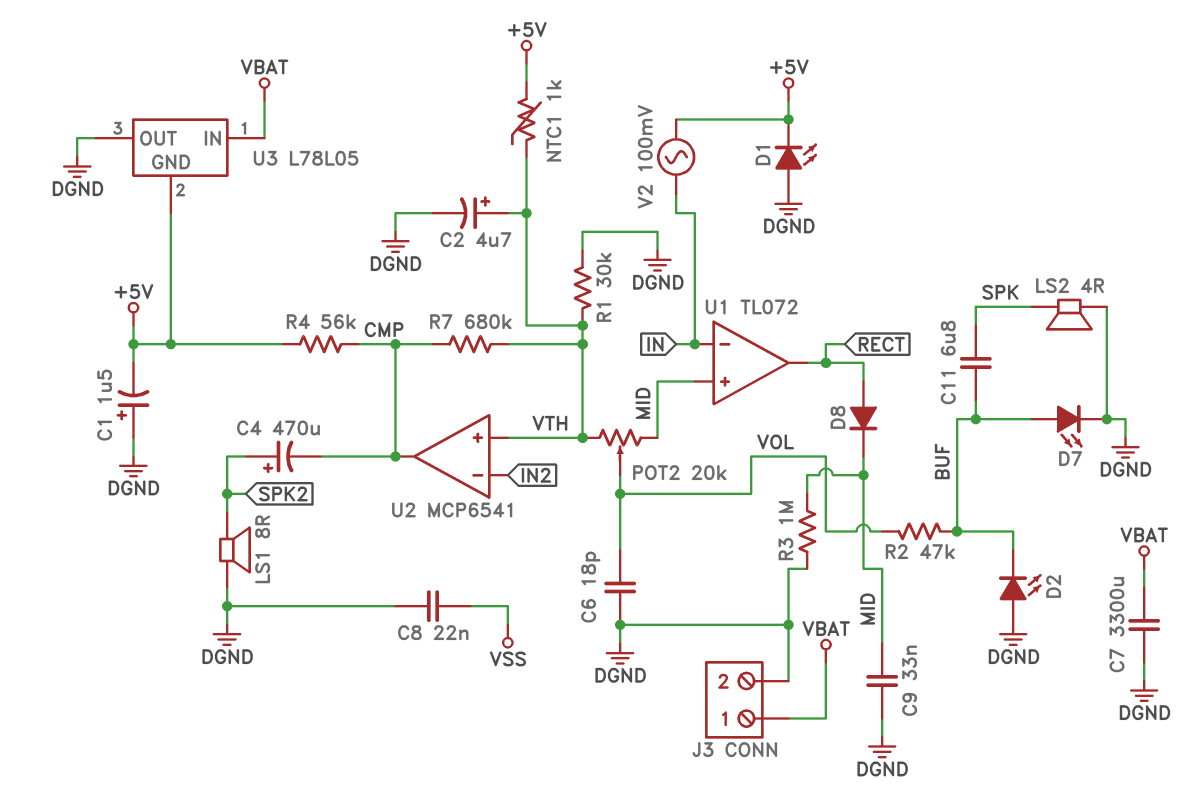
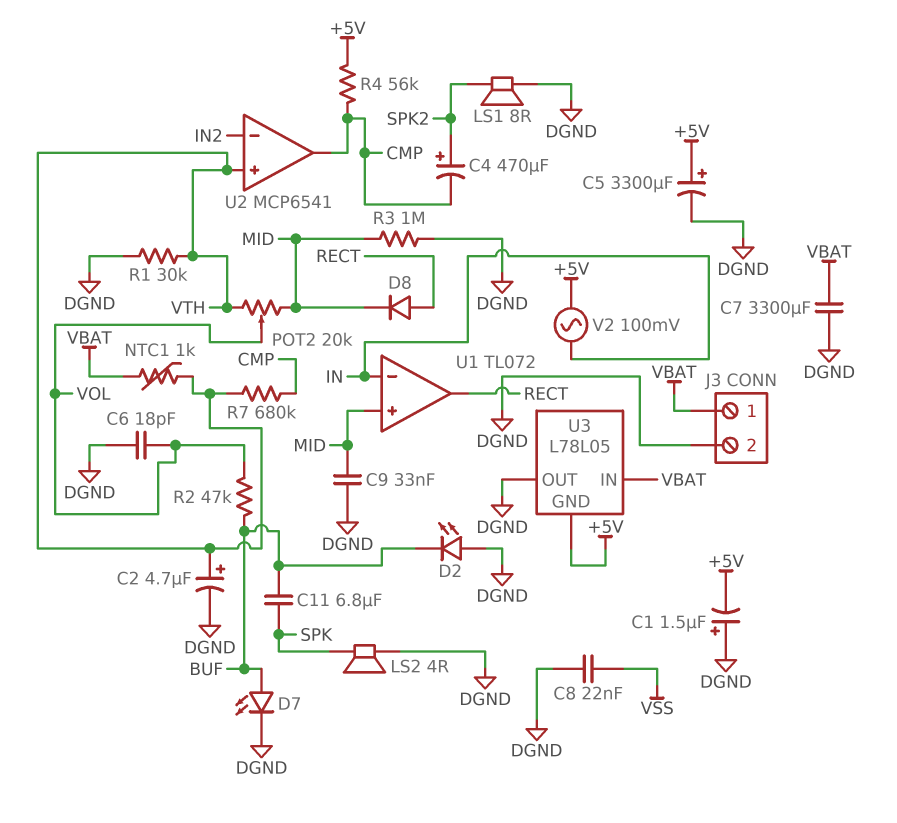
C5: none -> 3300uF (plus +5V, minus DGND)
D1: LED (A DGND, K +5V) -> none
NTC1: 1k (+5V, VTH) -> 1k (VBAT, VTH)

